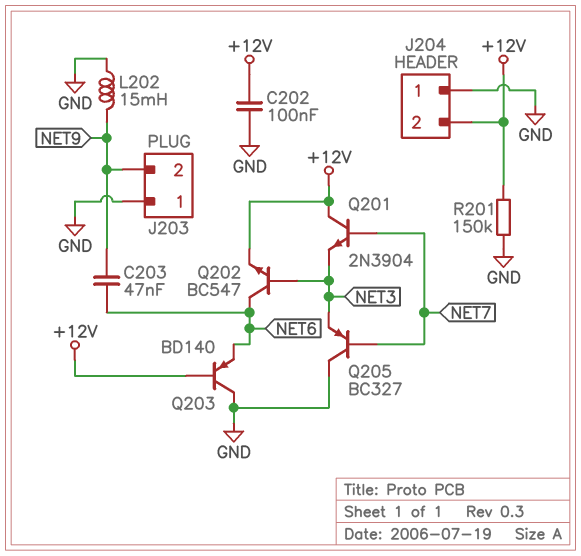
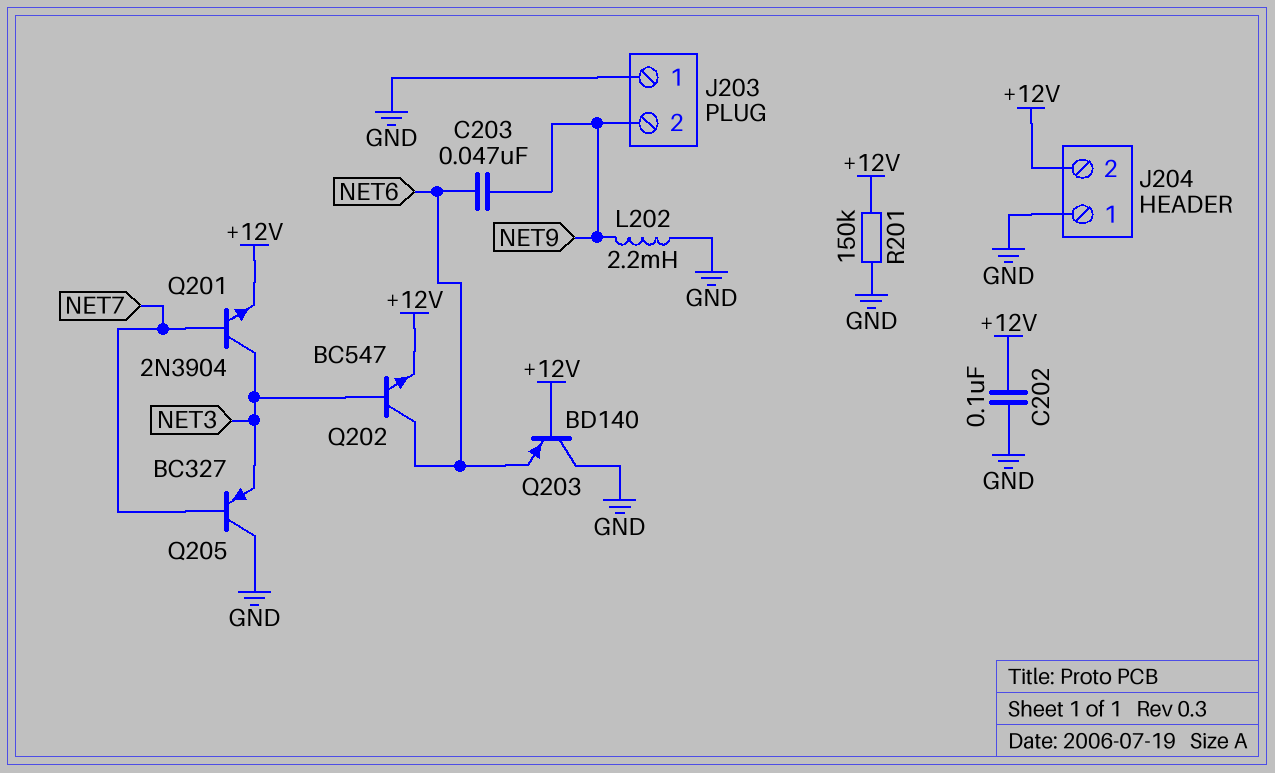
L202: 15mH (GND, NET9) -> 2.2mH (GND, NET9)
Q201: NPN 2N3904 (B NET7, C +12V, E NET3) -> NPN 2N3904 (B NET7, C NET3, E +12V)

